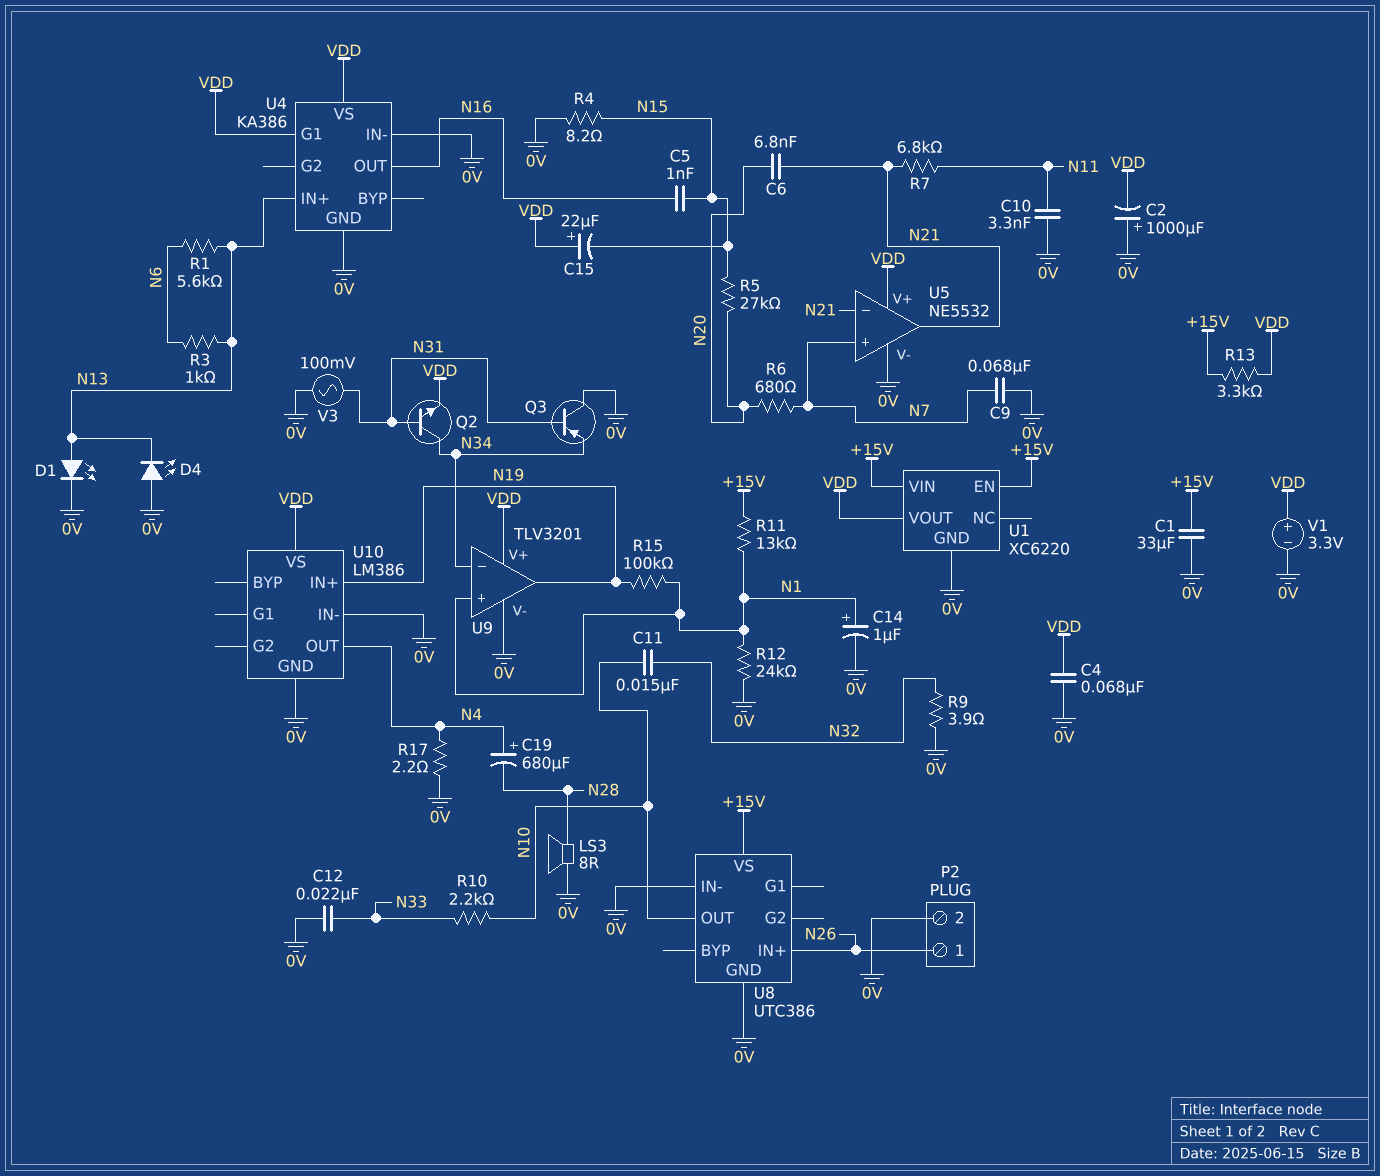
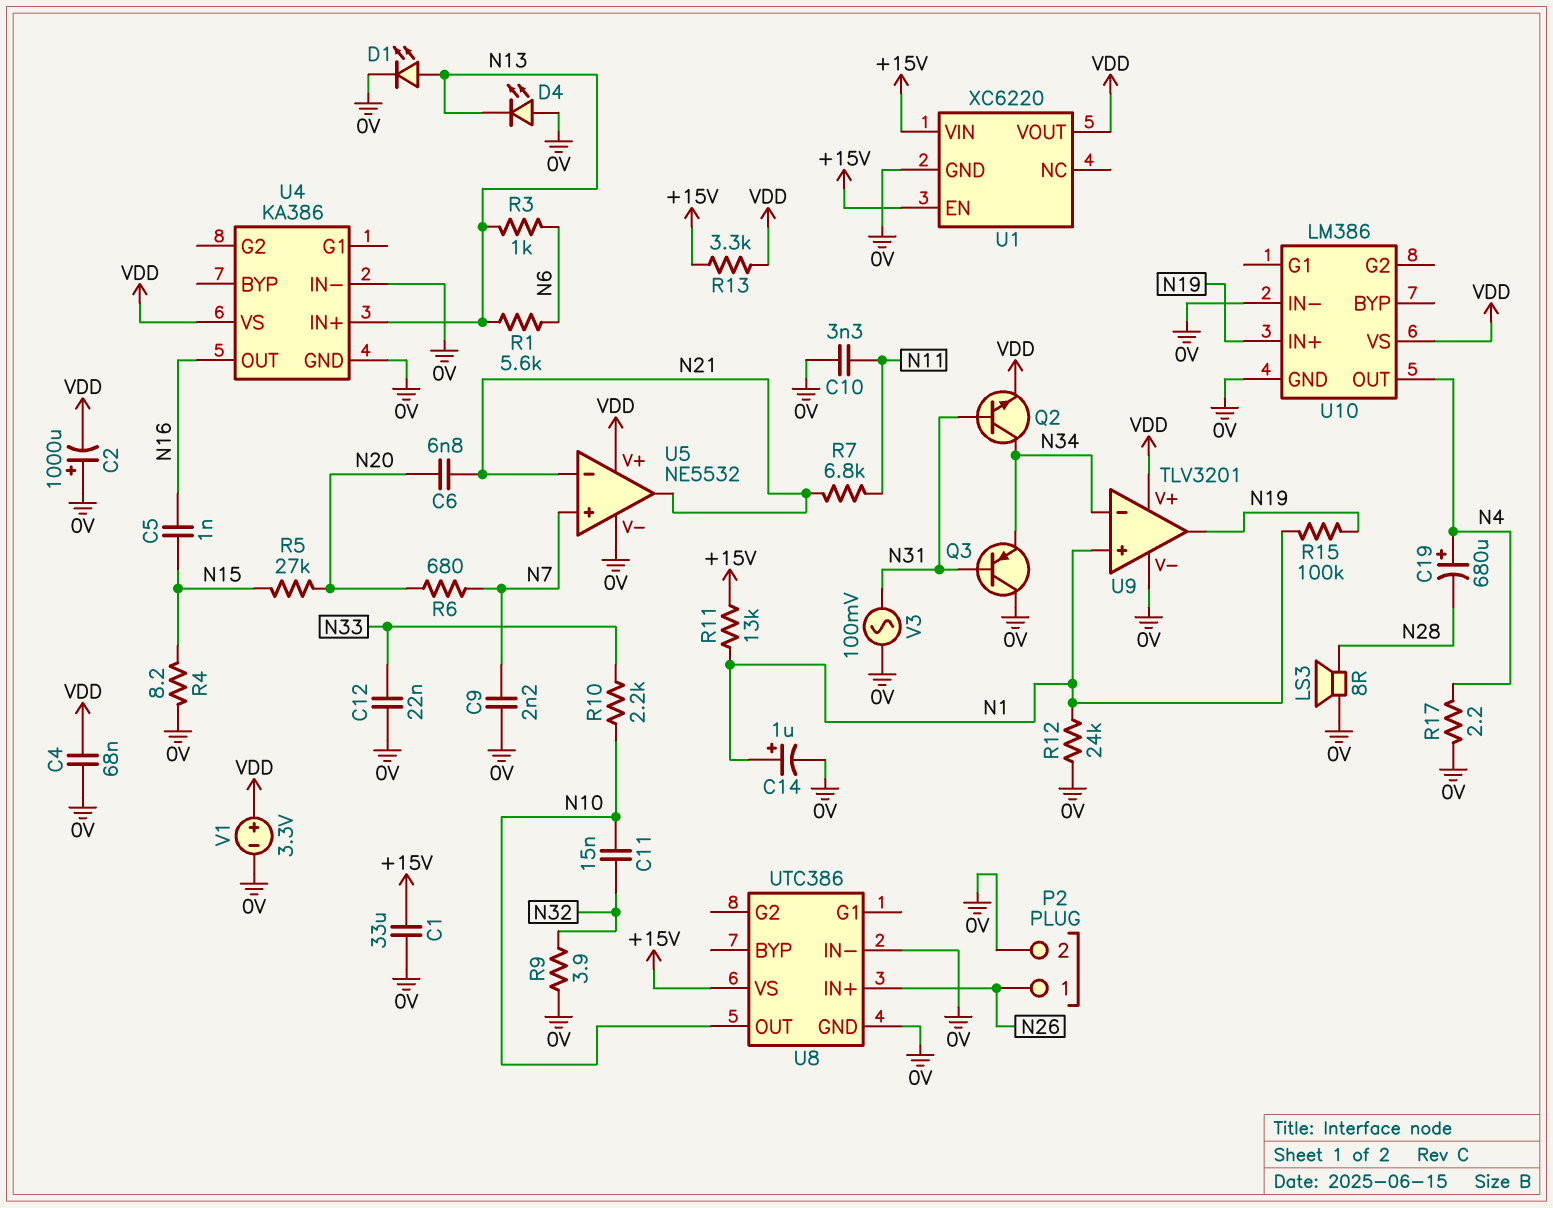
C9: 68nF (0V, N7) -> 2.2nF (0V, N7)
C15: 22uF (plus VDD, minus N15) -> none
U4 pin G1: VDD -> none

